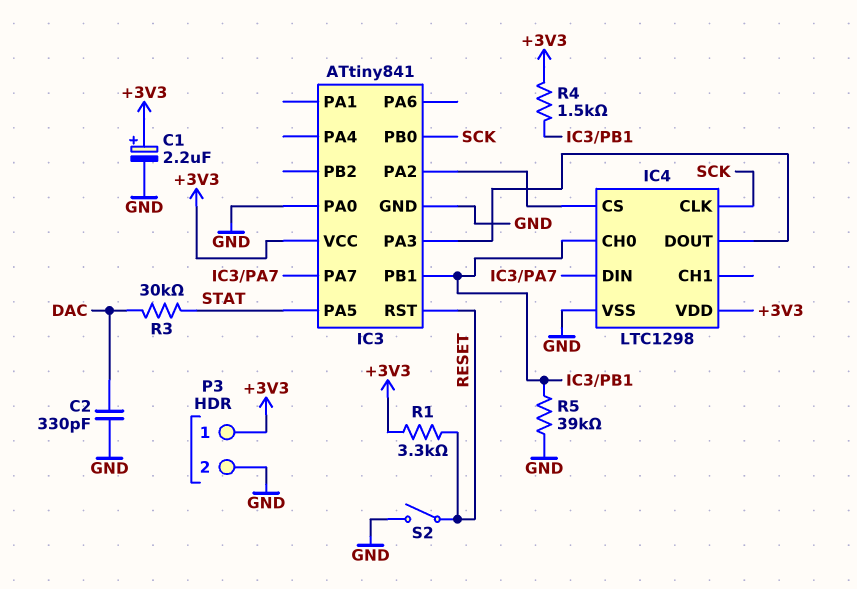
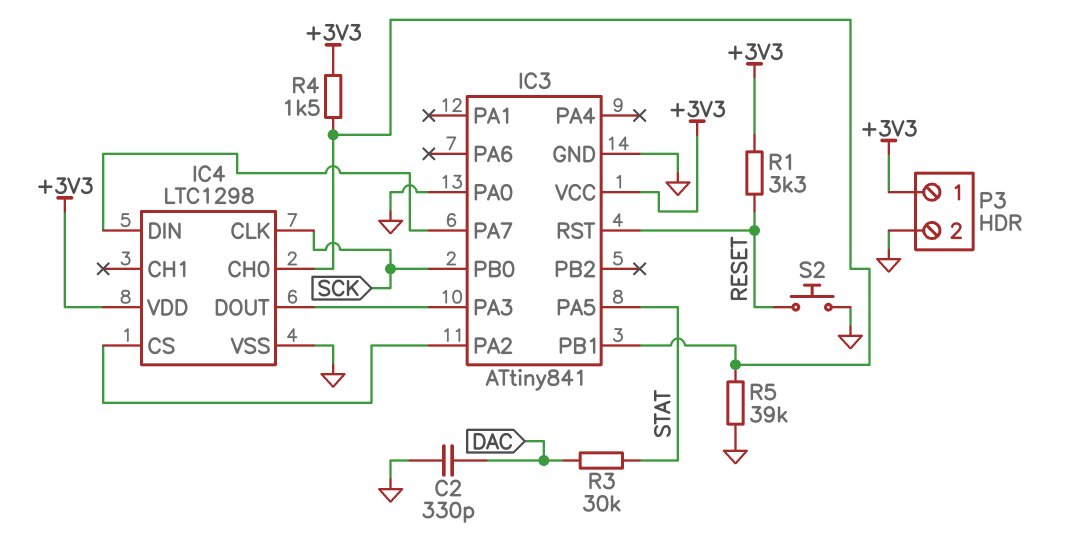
C1: 2.2uF (plus +3V3, minus GND) -> none
S2: switch (GND, RESET) -> button (GND, RESET)

